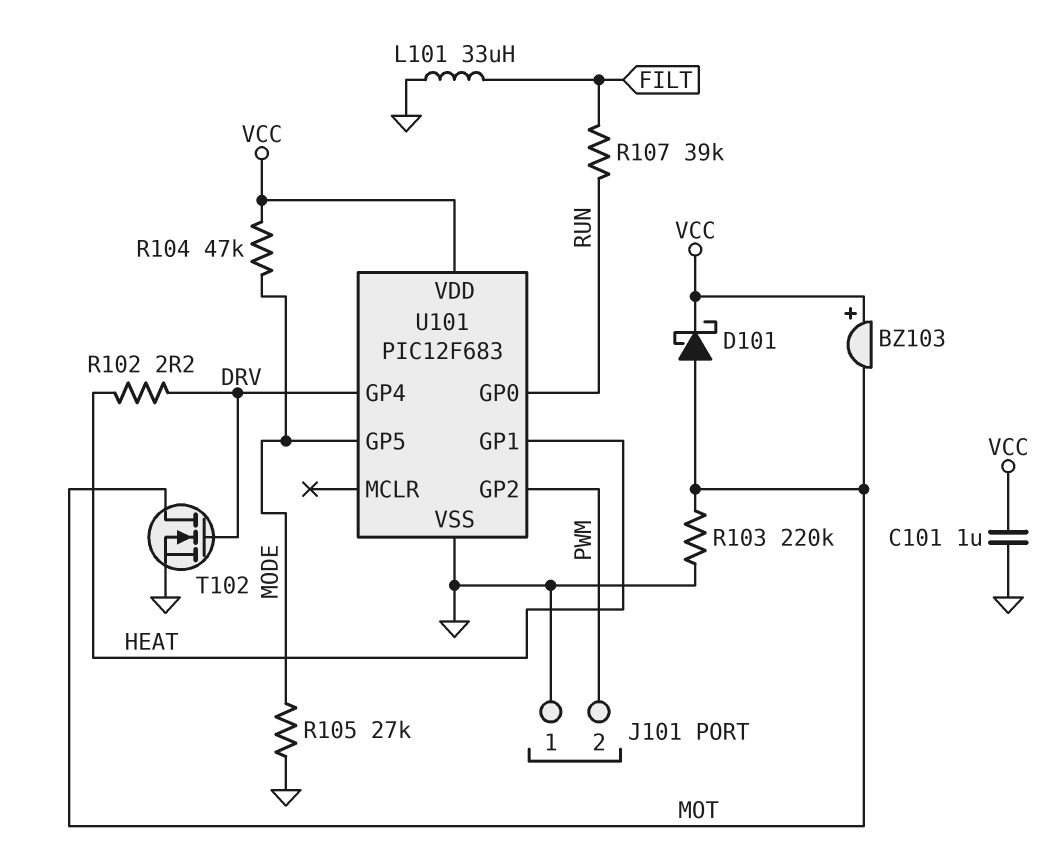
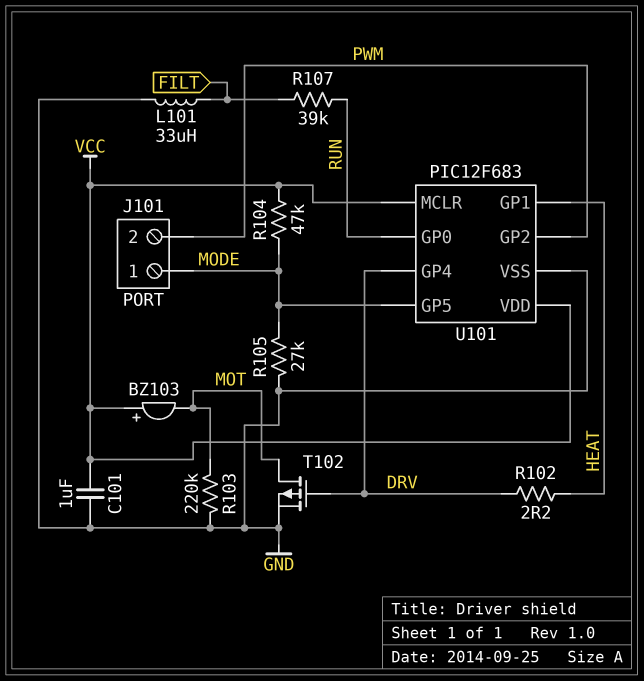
D101: schottky (A MOT, K VCC) -> none
J101 pin 1: GND -> MODE
T102: NMOS (G DRV, D MOT, S GND) -> PMOS (G DRV, D MOT, S GND)
U101 pin MCLR: none -> VCC

